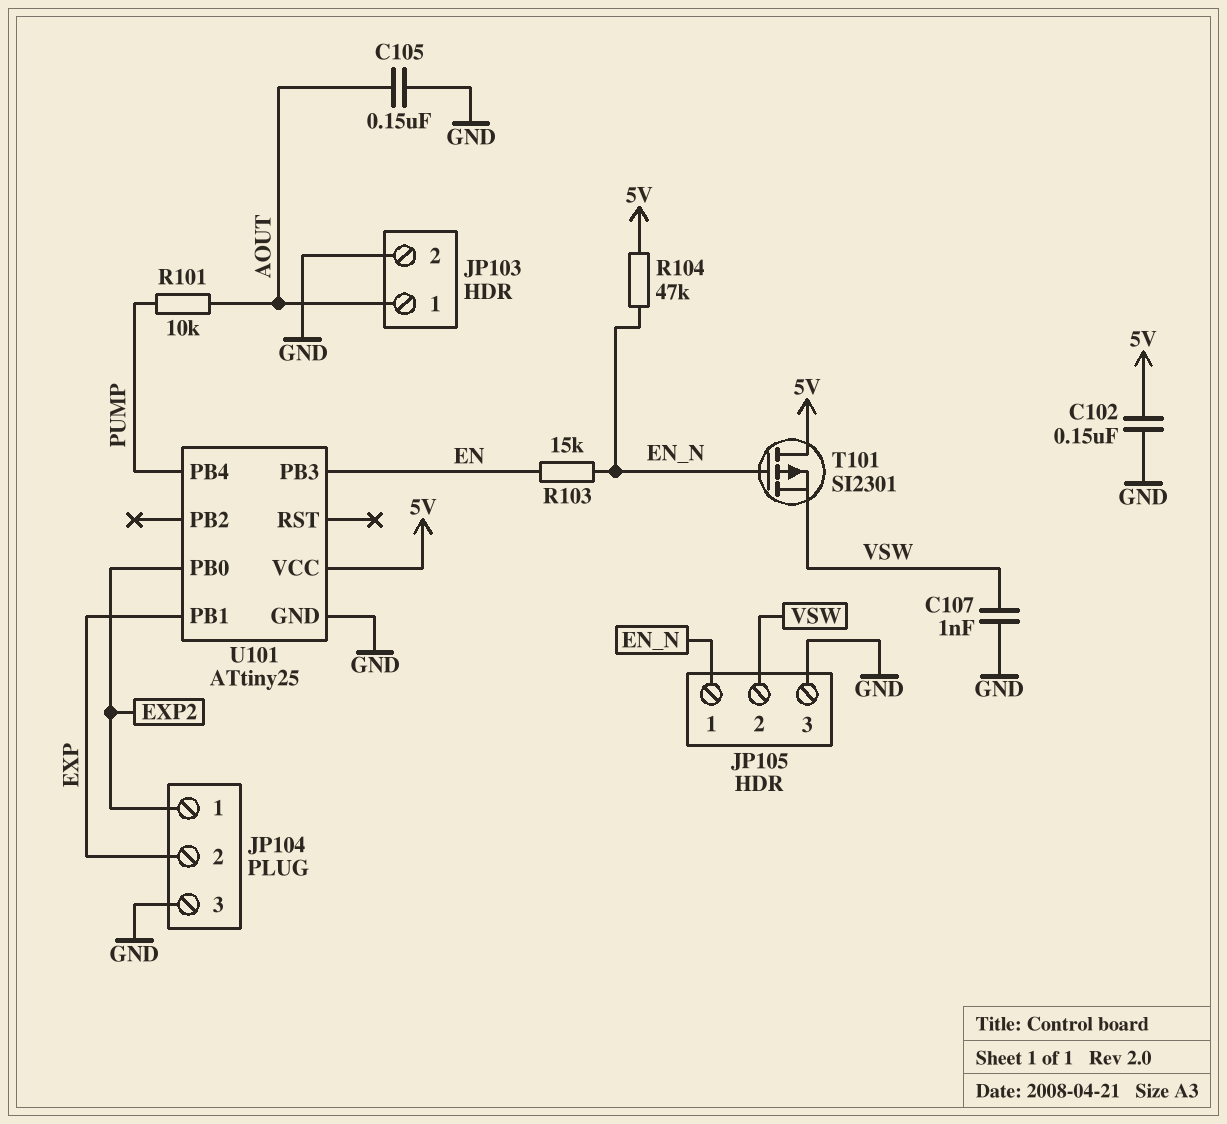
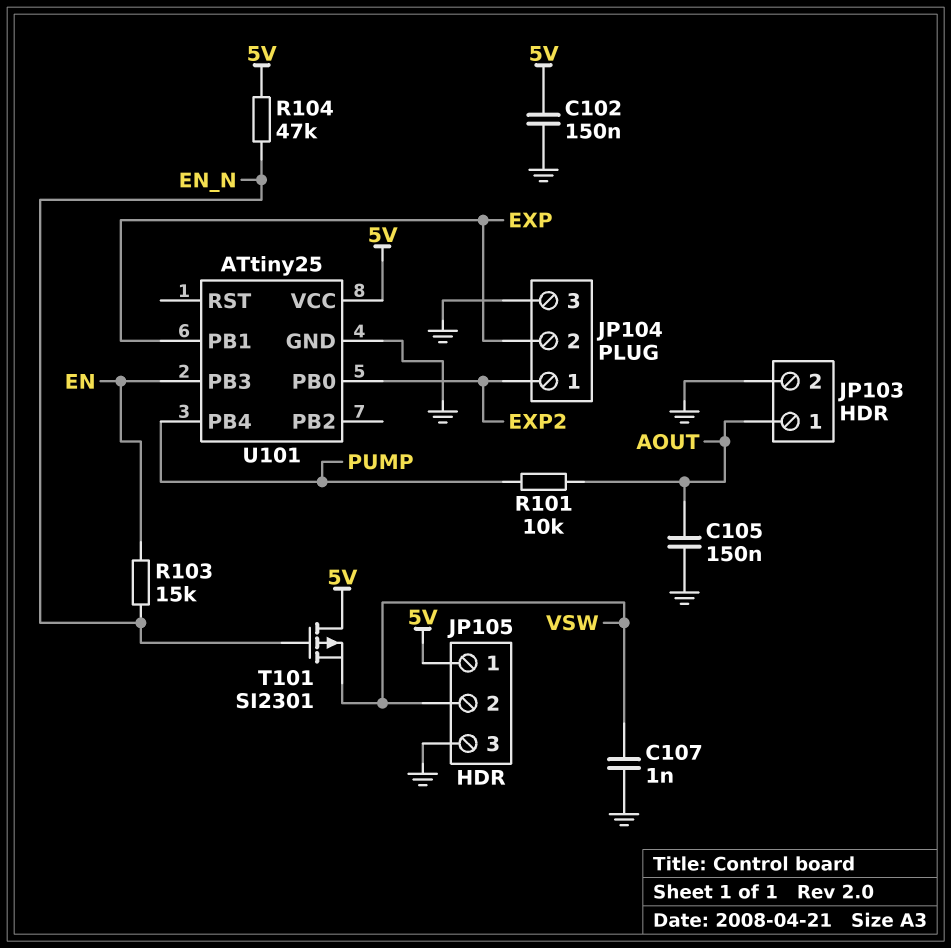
JP105 pin 1: EN_N -> 5V

